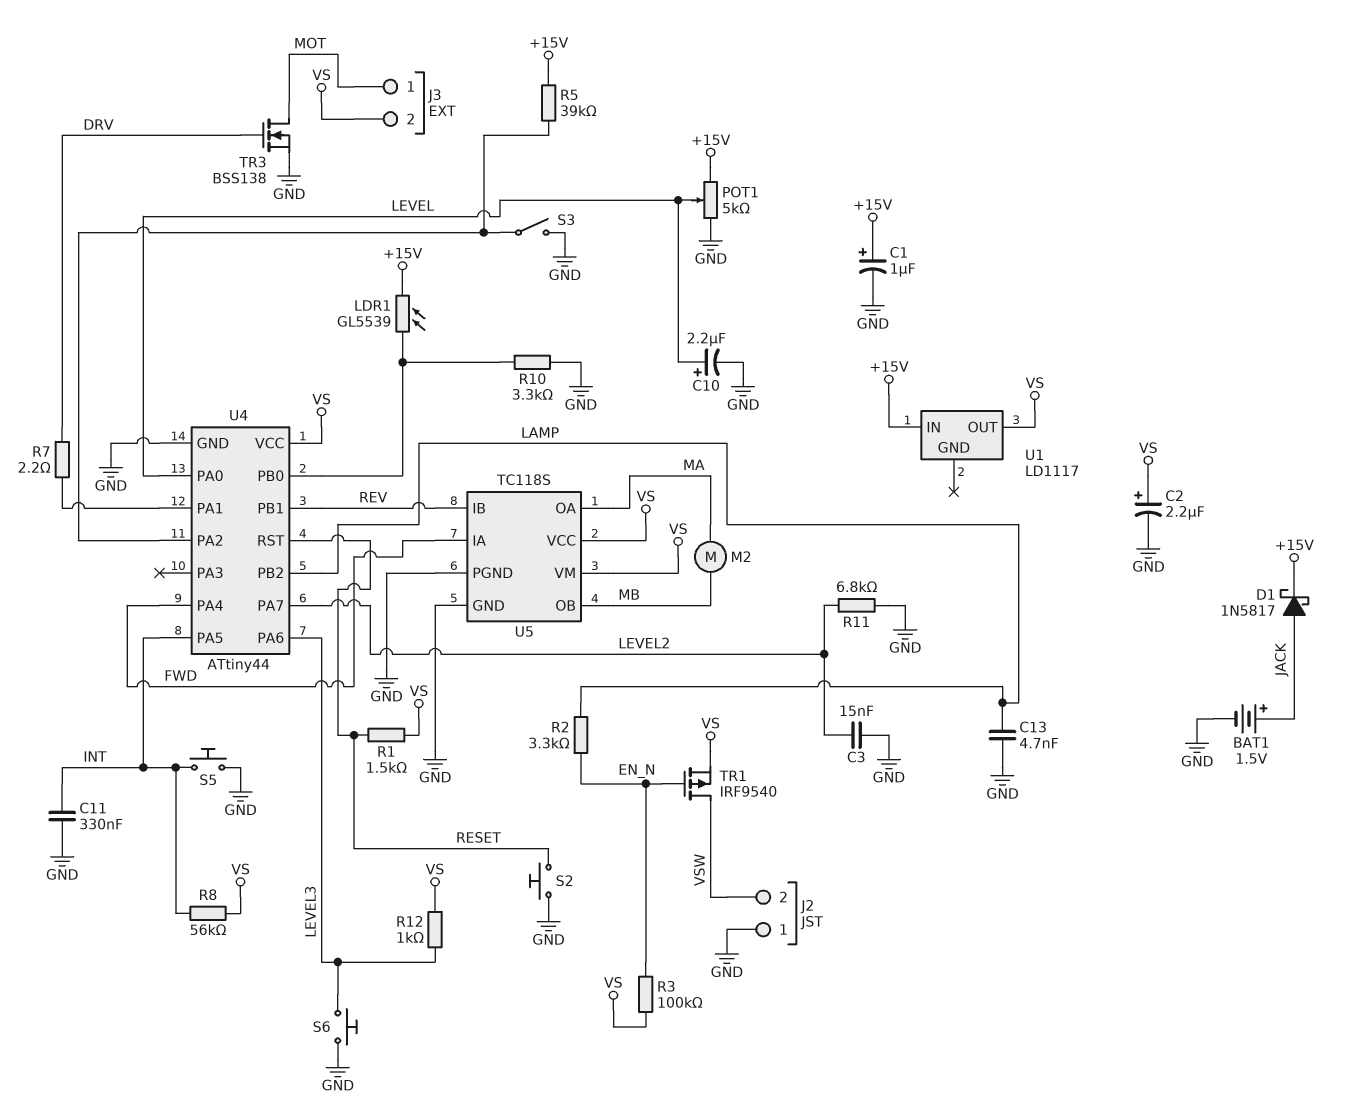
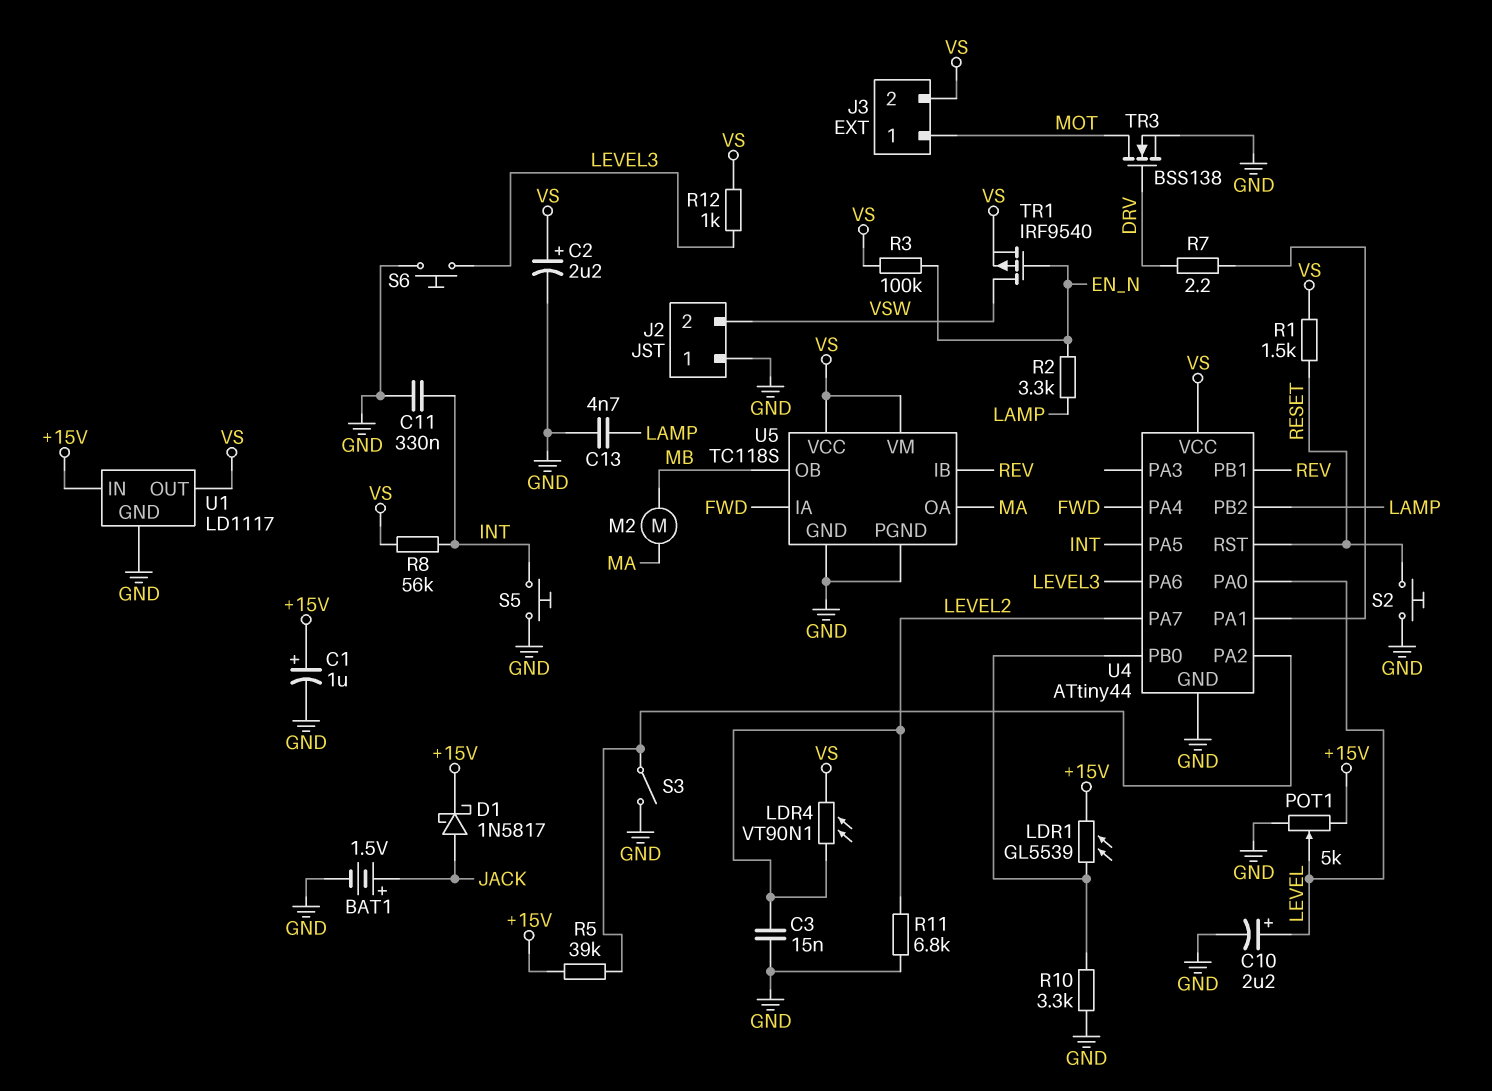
LDR4: none -> VT90N1 (LEVEL2, VS)
U1 pin GND: none -> GND

